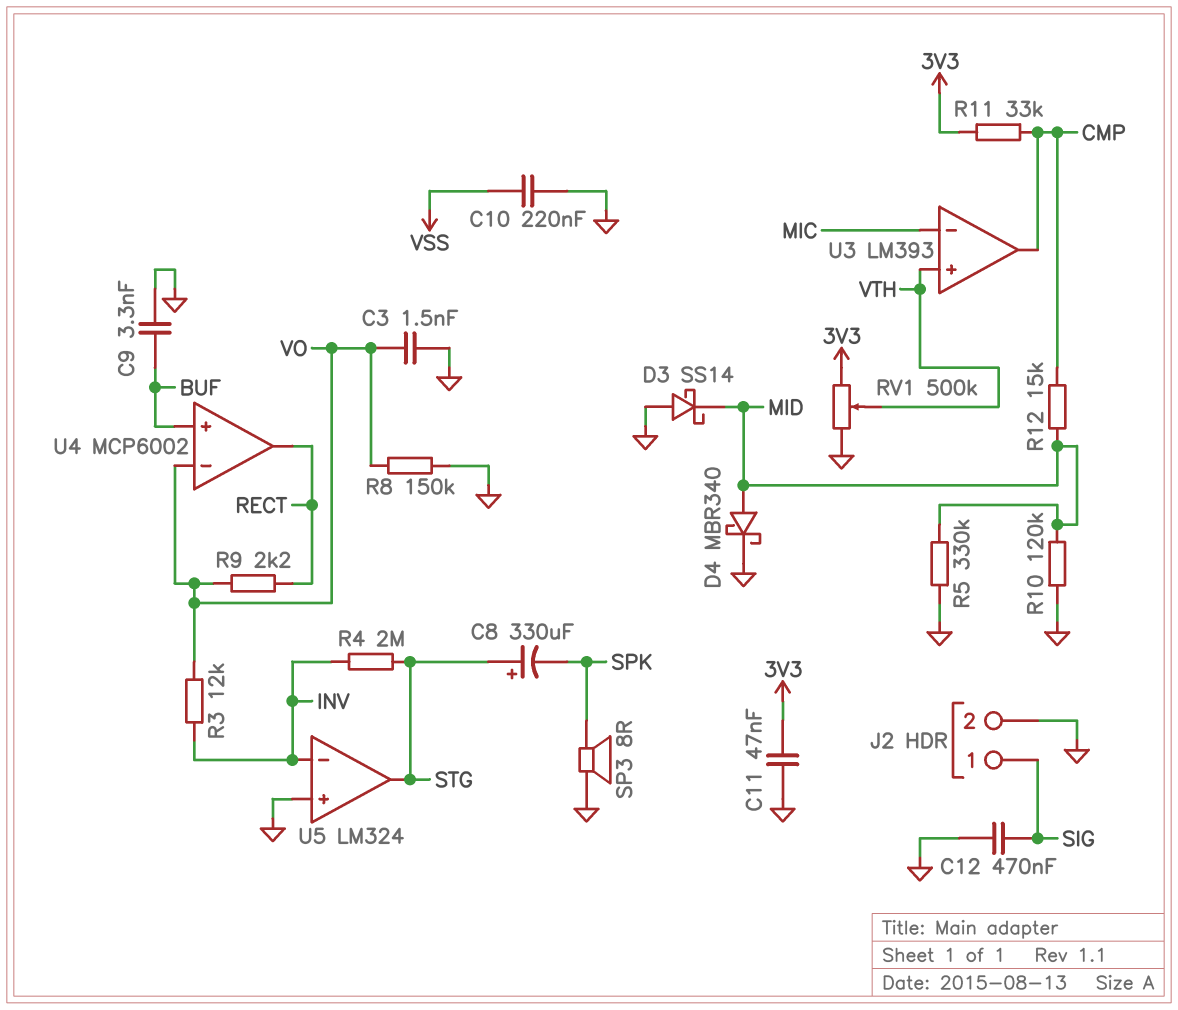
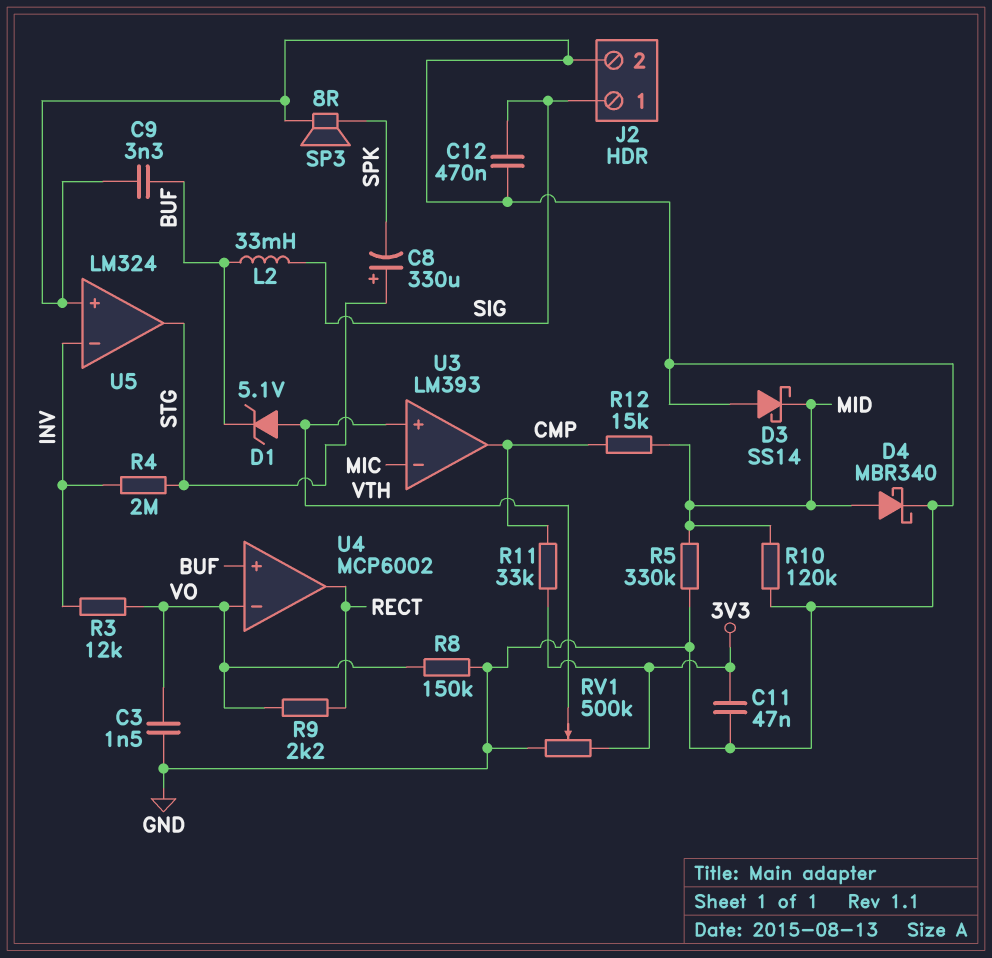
C10: 220nF (GND, VSS) -> none
D1: none -> zener 5.1V (A VTH, K BUF)
L2: none -> 33mH (BUF, SIG)

